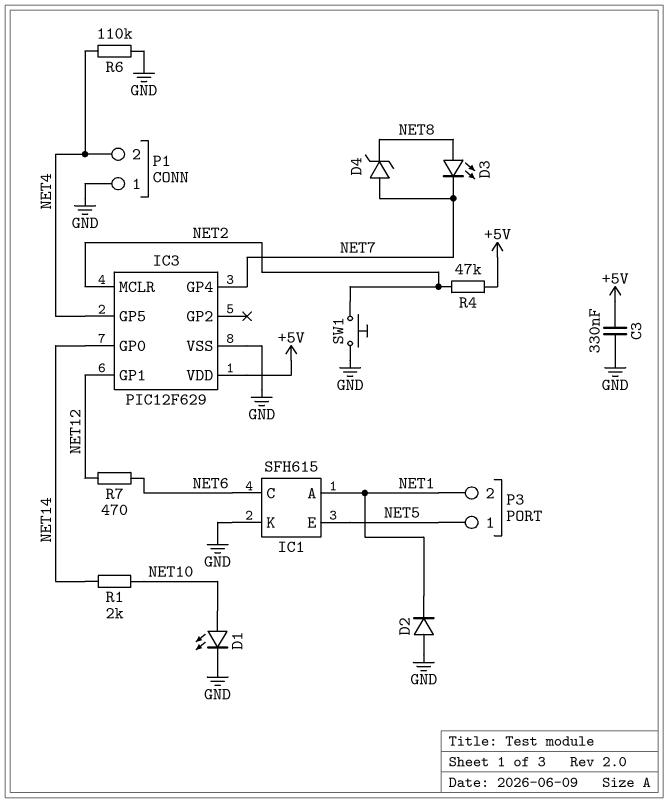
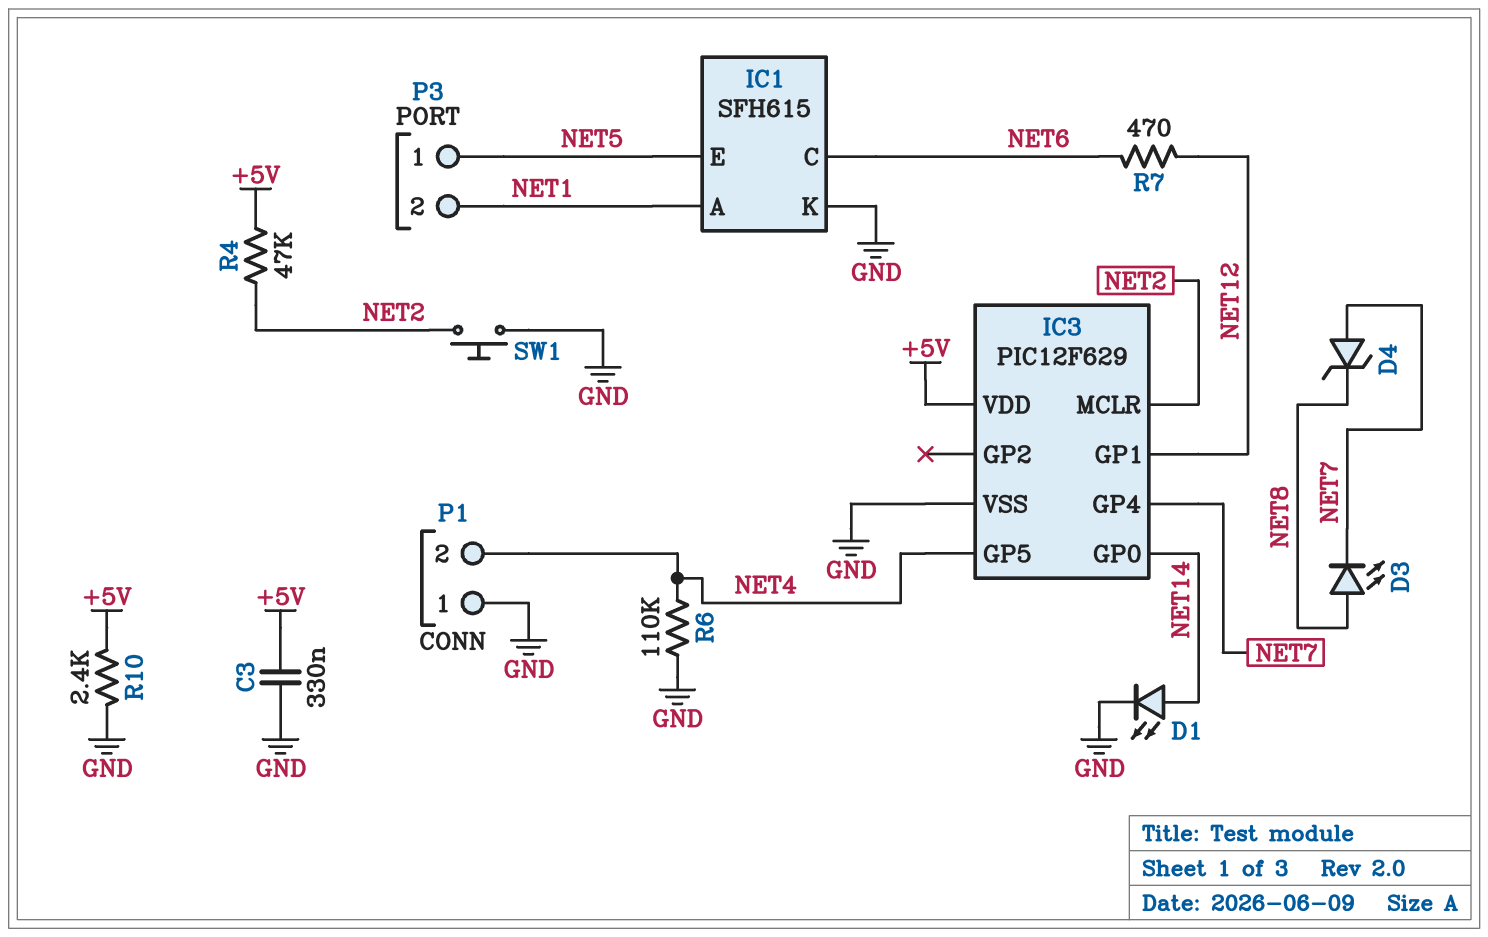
D1: LED (A NET10, K GND) -> LED (A NET14, K GND)
D2: diode (A GND, K NET1) -> none
R1: 2k (NET10, NET14) -> none
R10: none -> 2.4k (+5V, GND)

